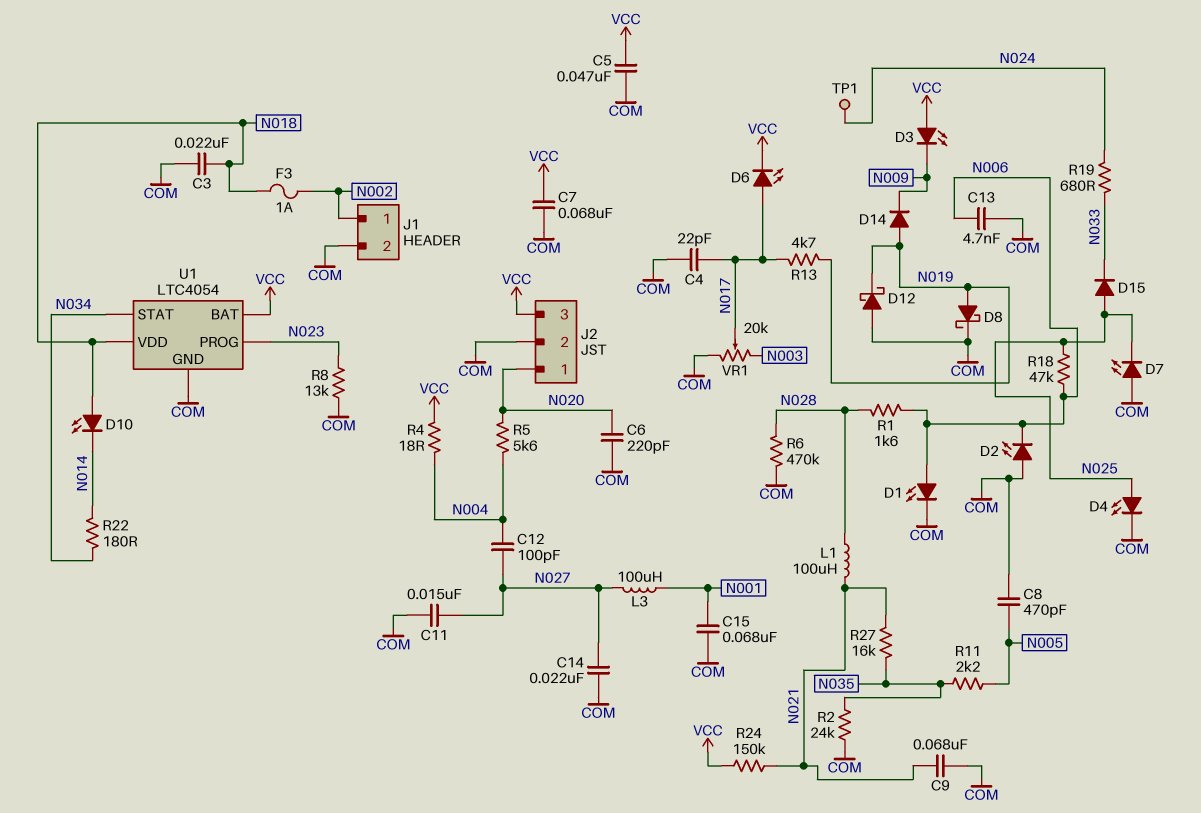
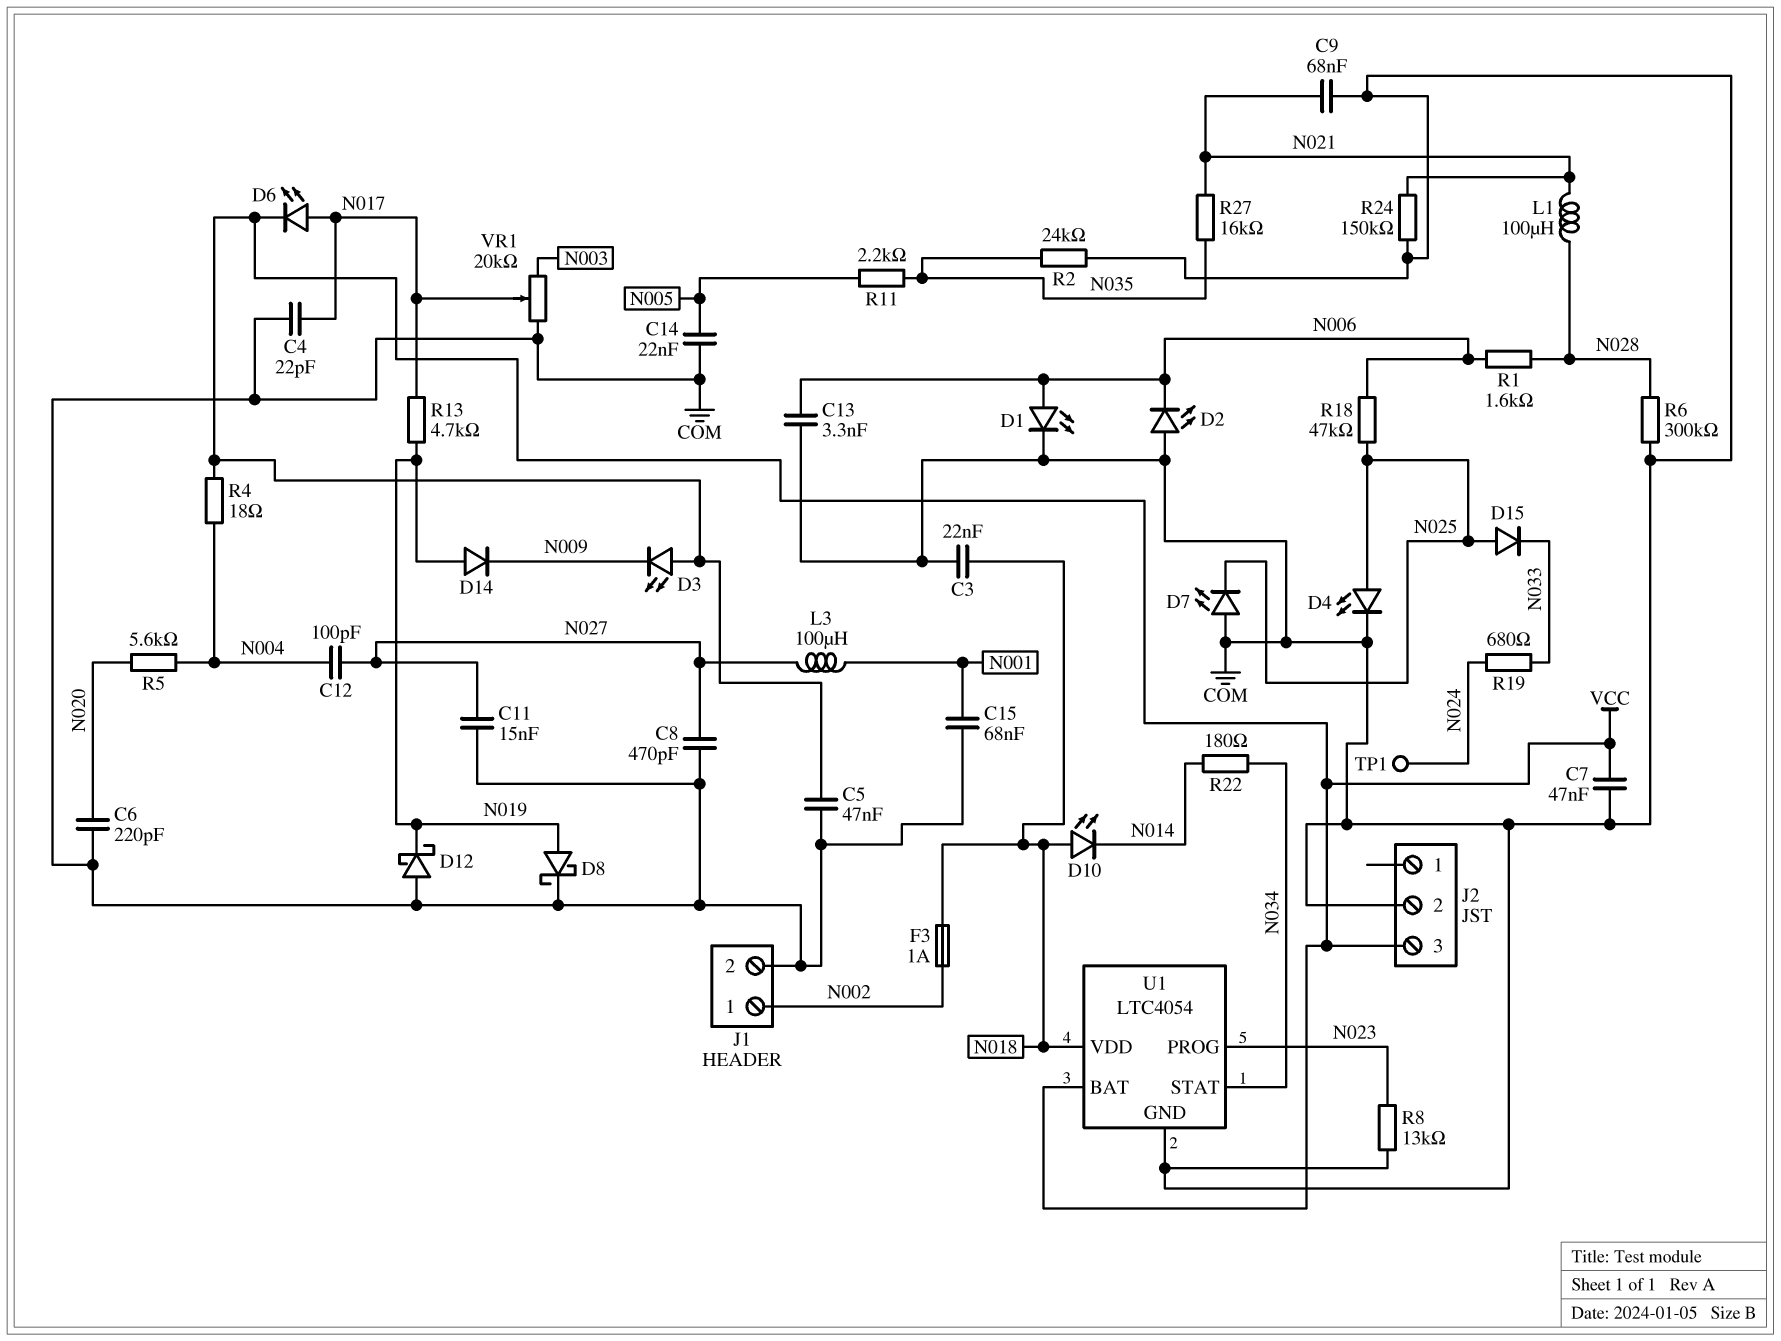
C7: 68nF (COM, VCC) -> 47nF (COM, VCC)
C8: 470pF (COM, N005) -> 470pF (COM, N027)
C13: 4.7nF (COM, N006) -> 3.3nF (COM, N006)
C14: 22nF (COM, N027) -> 22nF (COM, N005)
J2 pin 1: N020 -> none
R6: 470k (COM, N028) -> 300k (COM, N028)
R24: 150k (N021, VCC) -> 150k (COM, N021)

